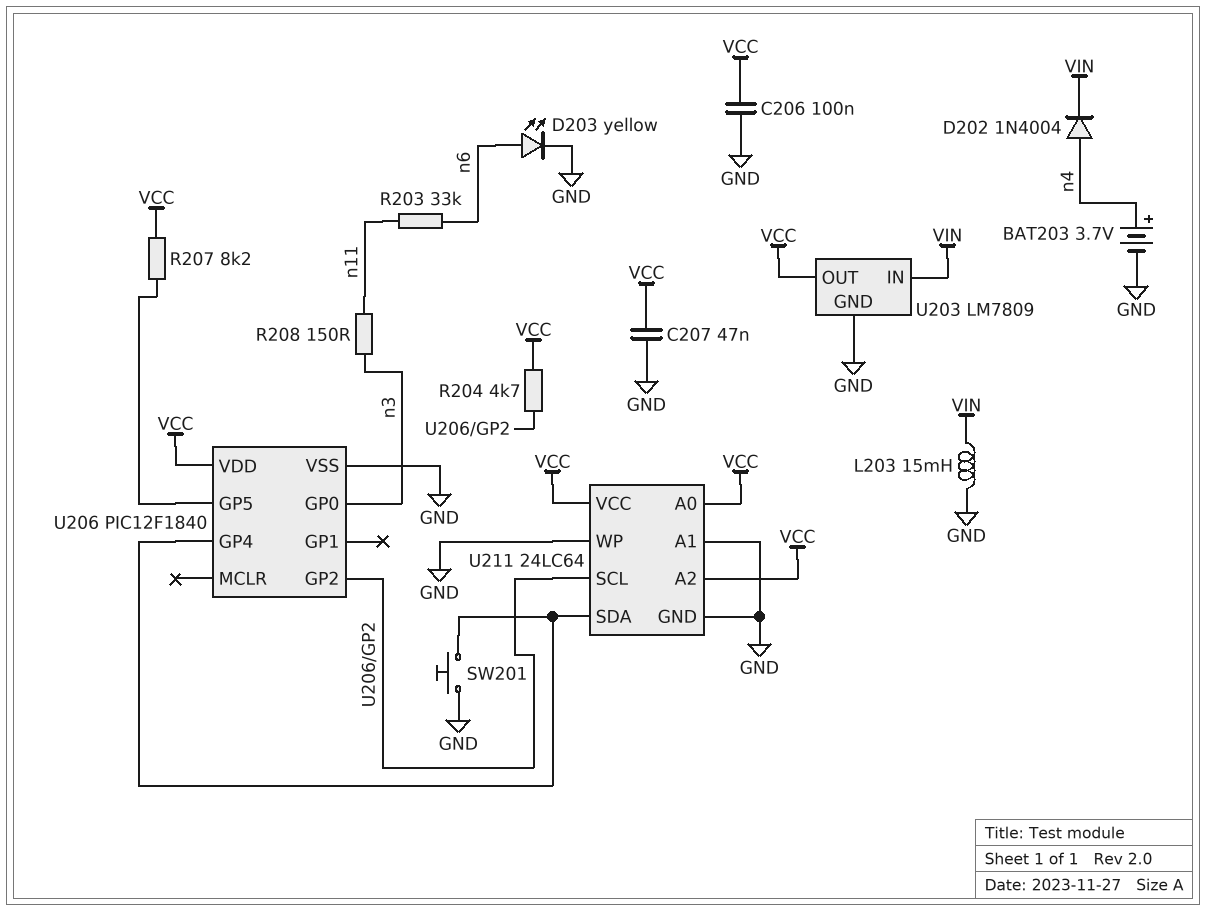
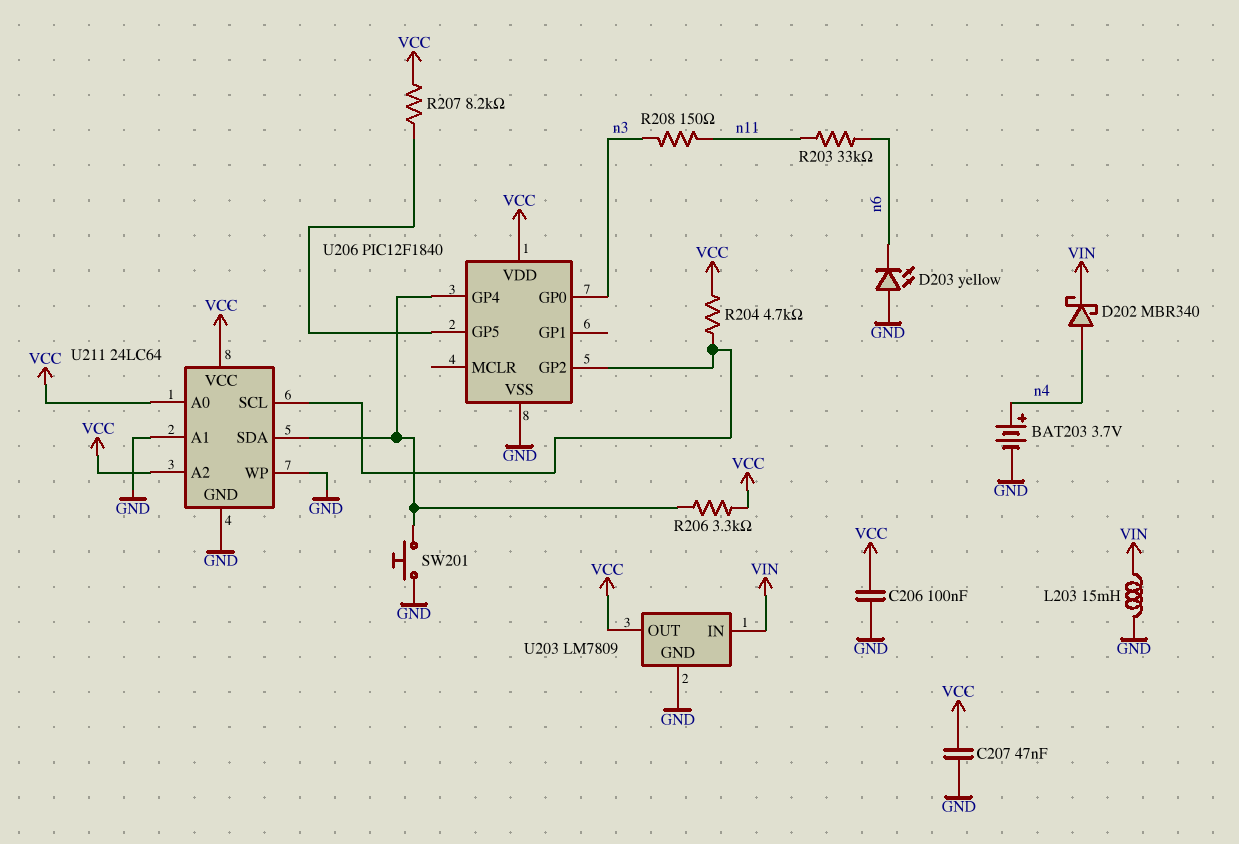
D202: diode 1N4004 (A n4, K VIN) -> schottky MBR340 (A n4, K VIN)
D203: LED yellow (A n6, K GND) -> LED yellow (A GND, K n6)
R206: none -> 3.3k (U206/GP4, VCC)

